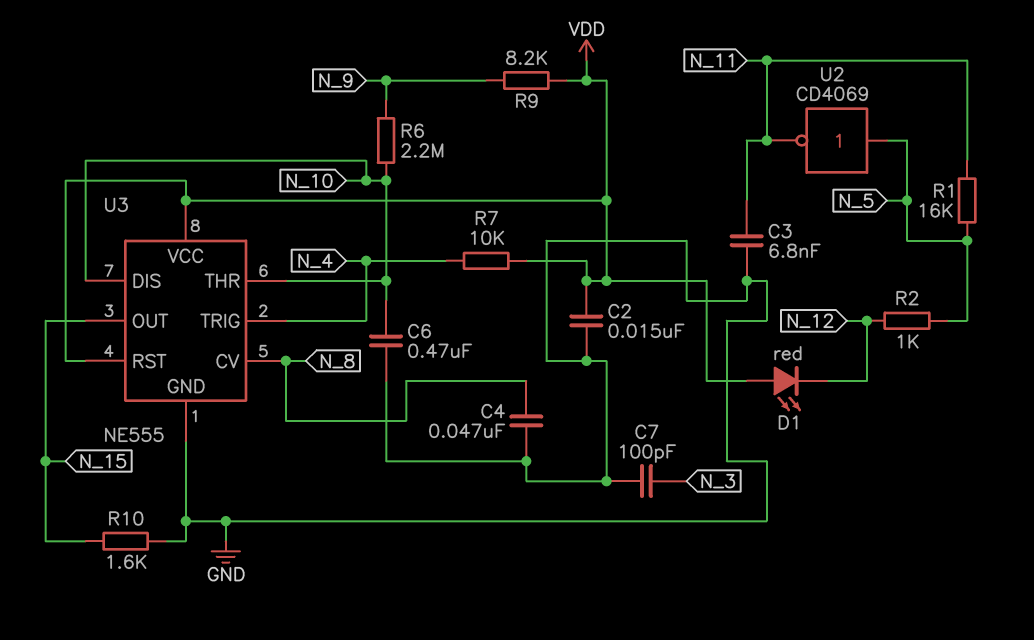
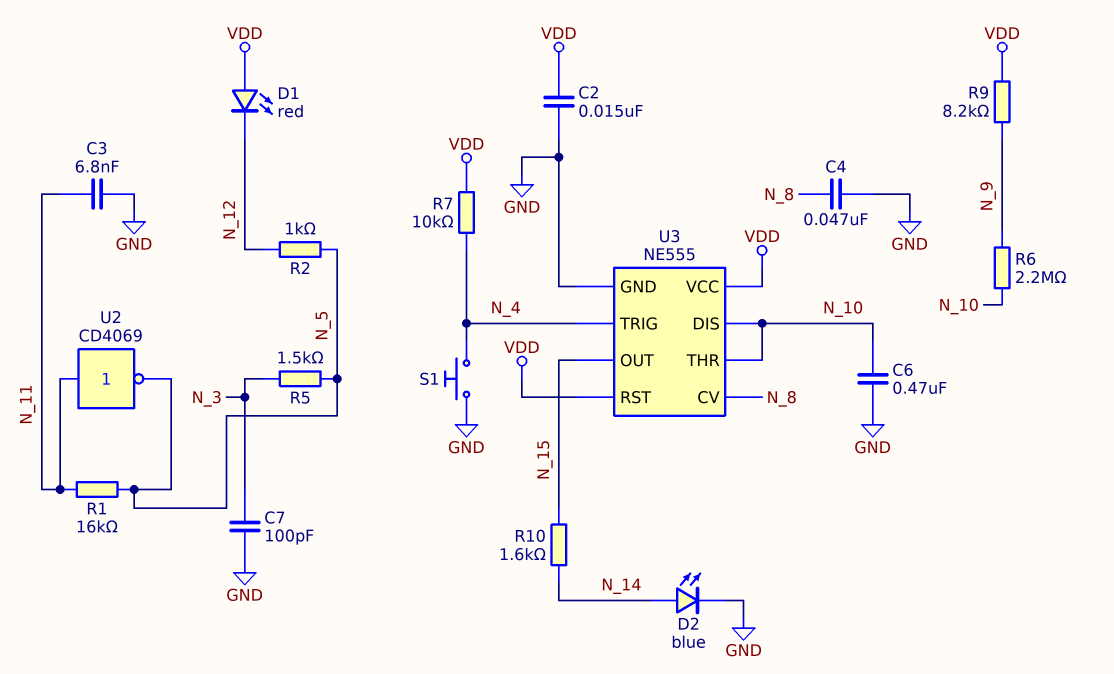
D2: none -> LED blue (A N_14, K GND)
R5: none -> 1.5k (N_3, N_5)
R10: 1.6k (GND, N_15) -> 1.6k (N_14, N_15)
S1: none -> button (GND, N_4)
U2: NOT CD4069 (in N_5, out N_11) -> NOT CD4069 (in N_11, out N_5)

